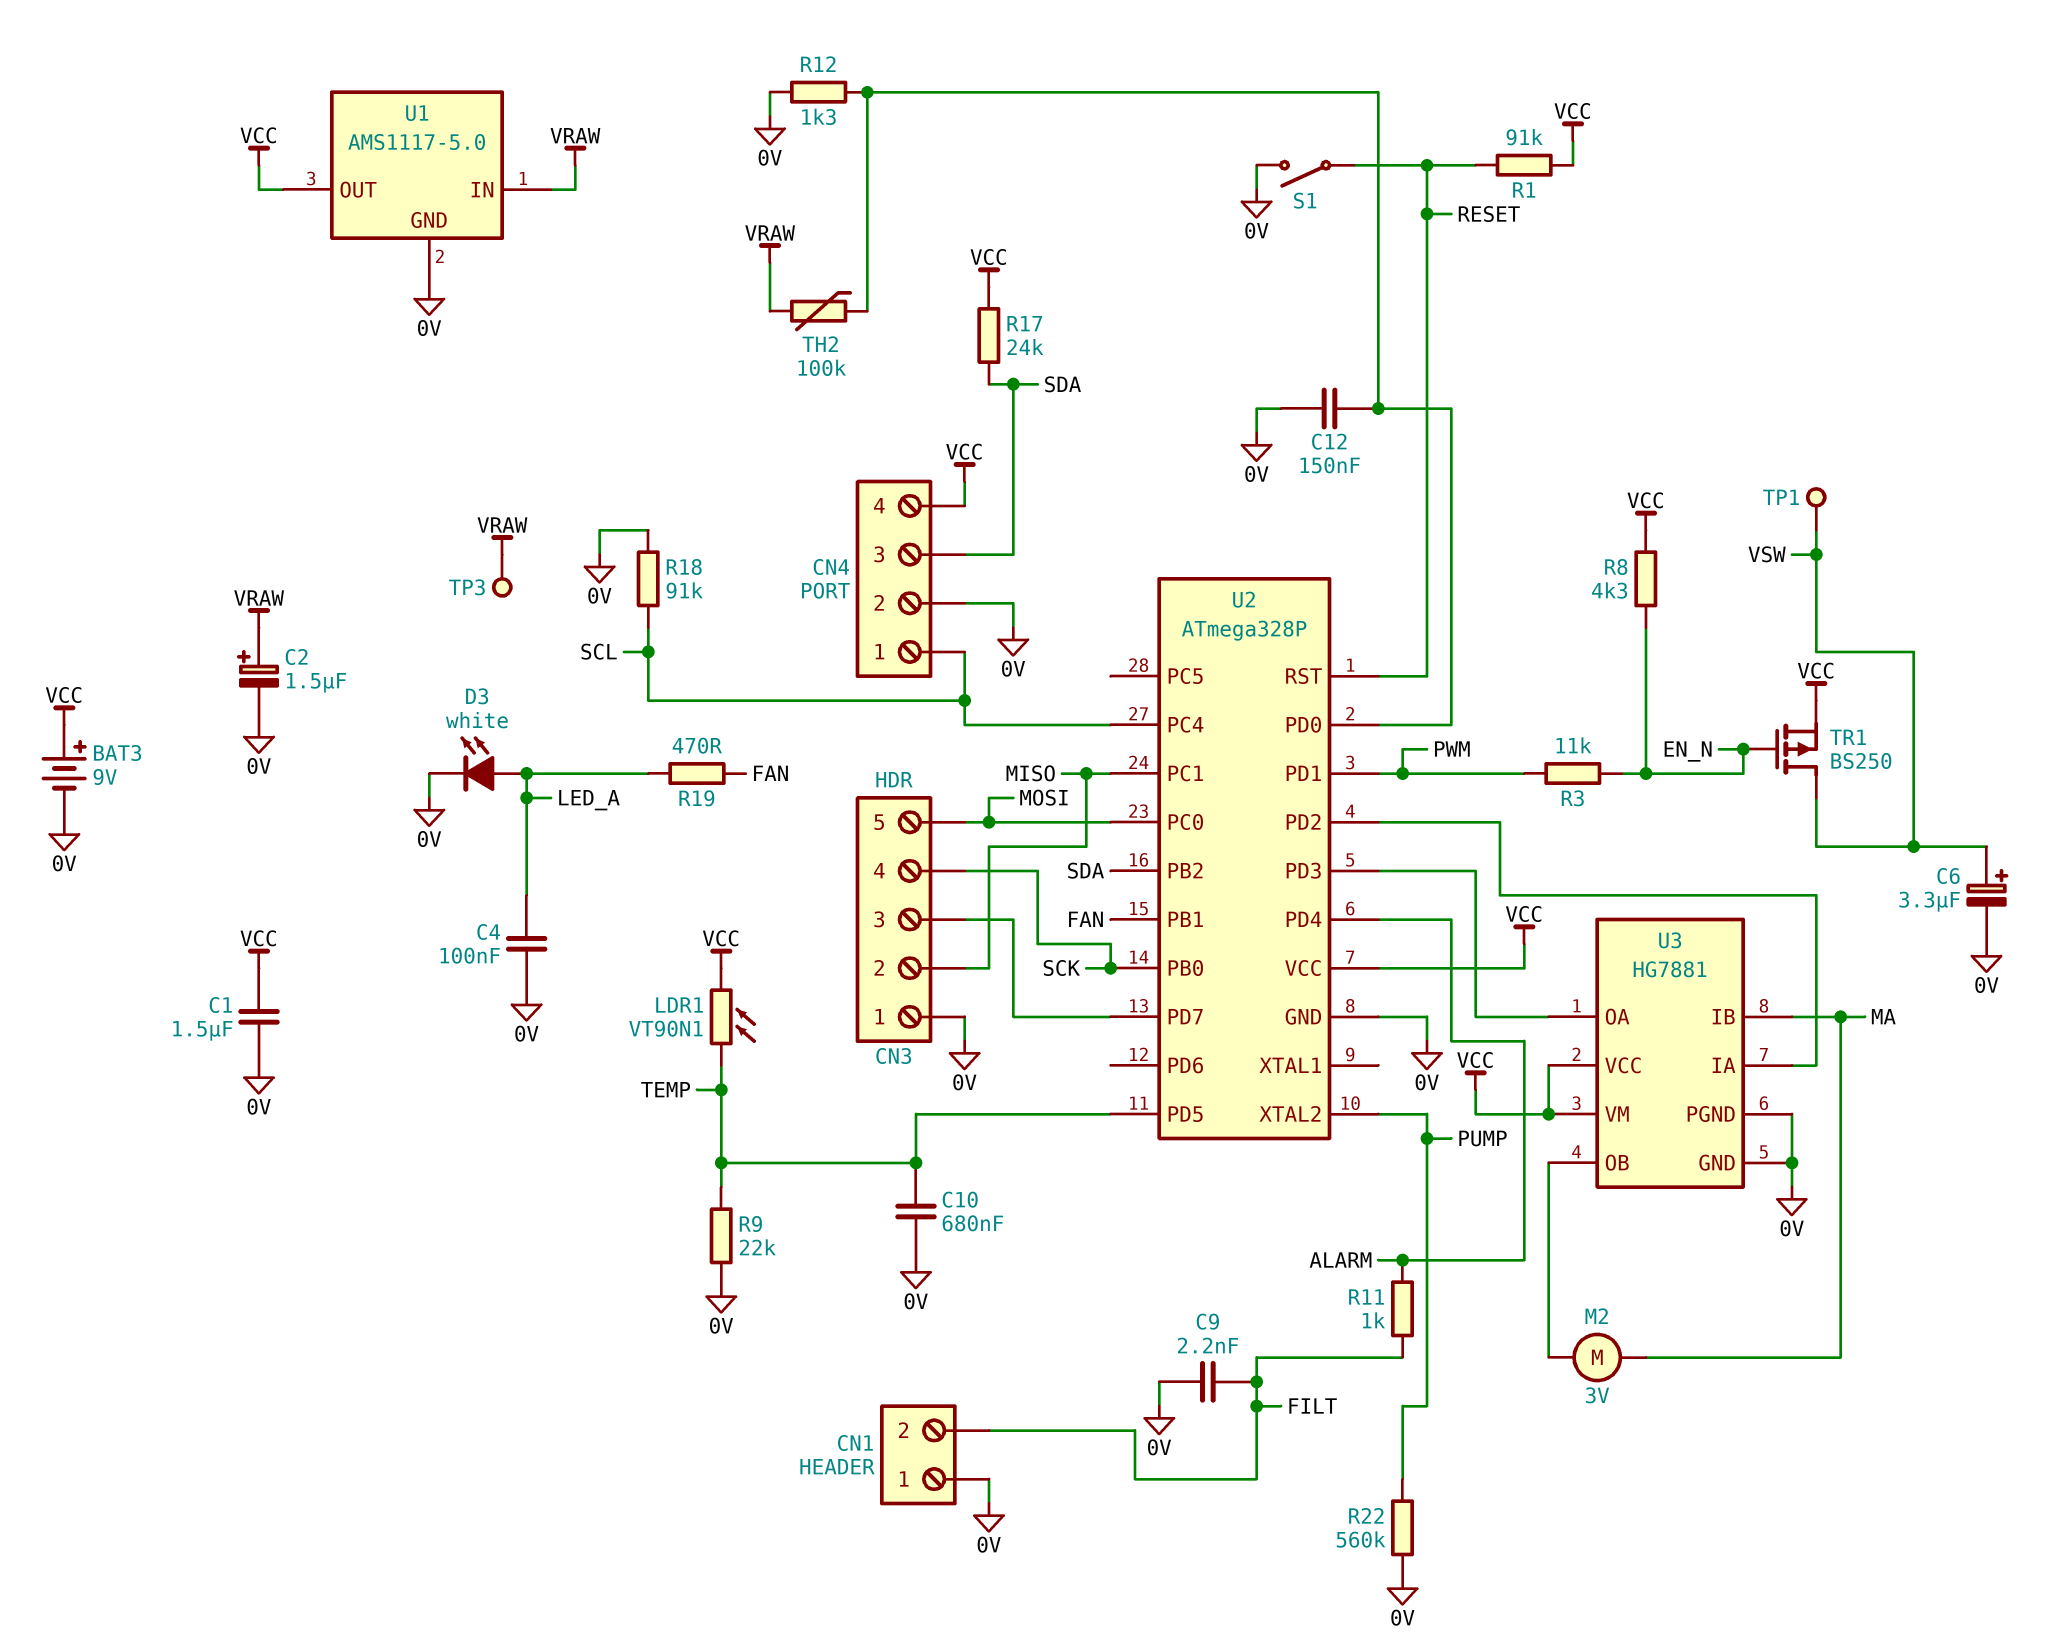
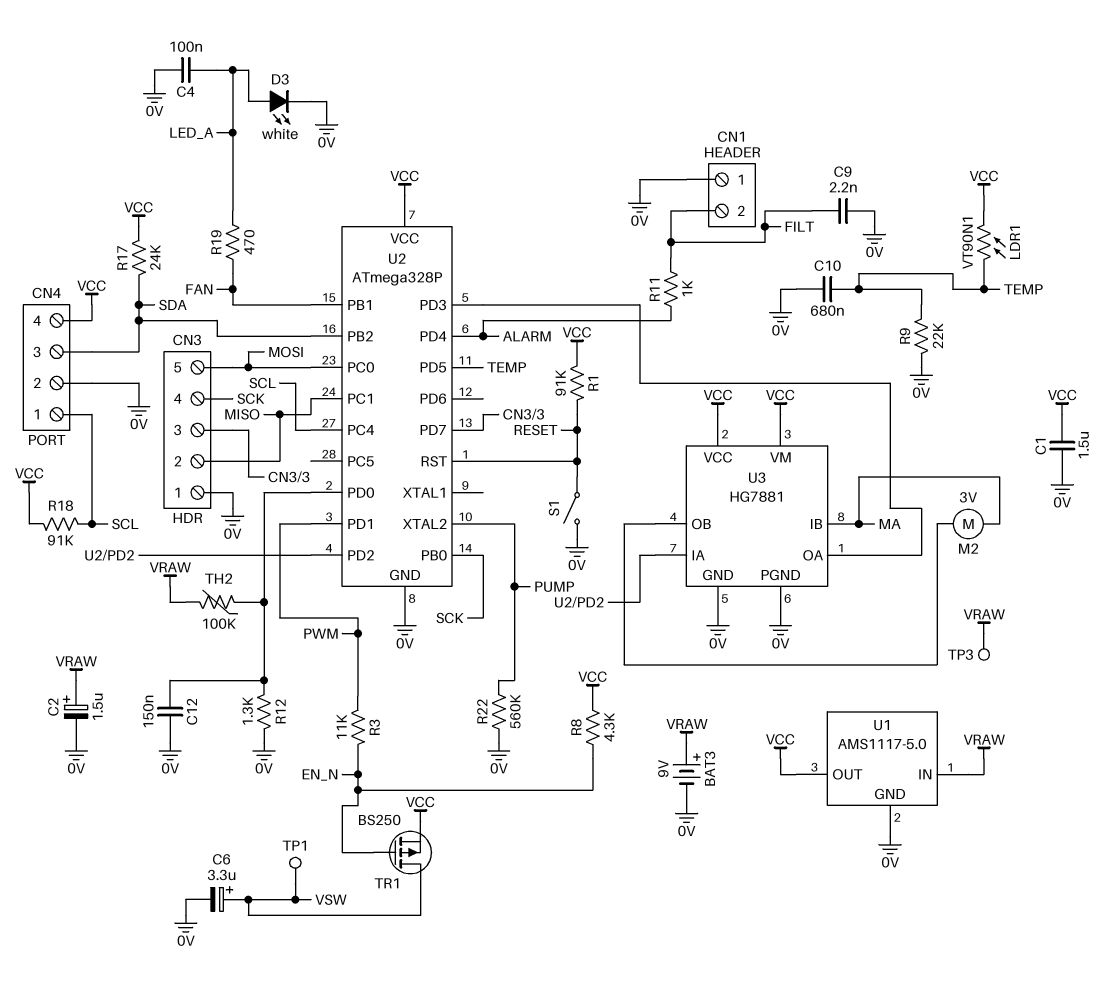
BAT3: 9V (plus VCC, minus 0V) -> 9V (plus VRAW, minus 0V)
R18: 91k (0V, SCL) -> 91k (SCL, VCC)

